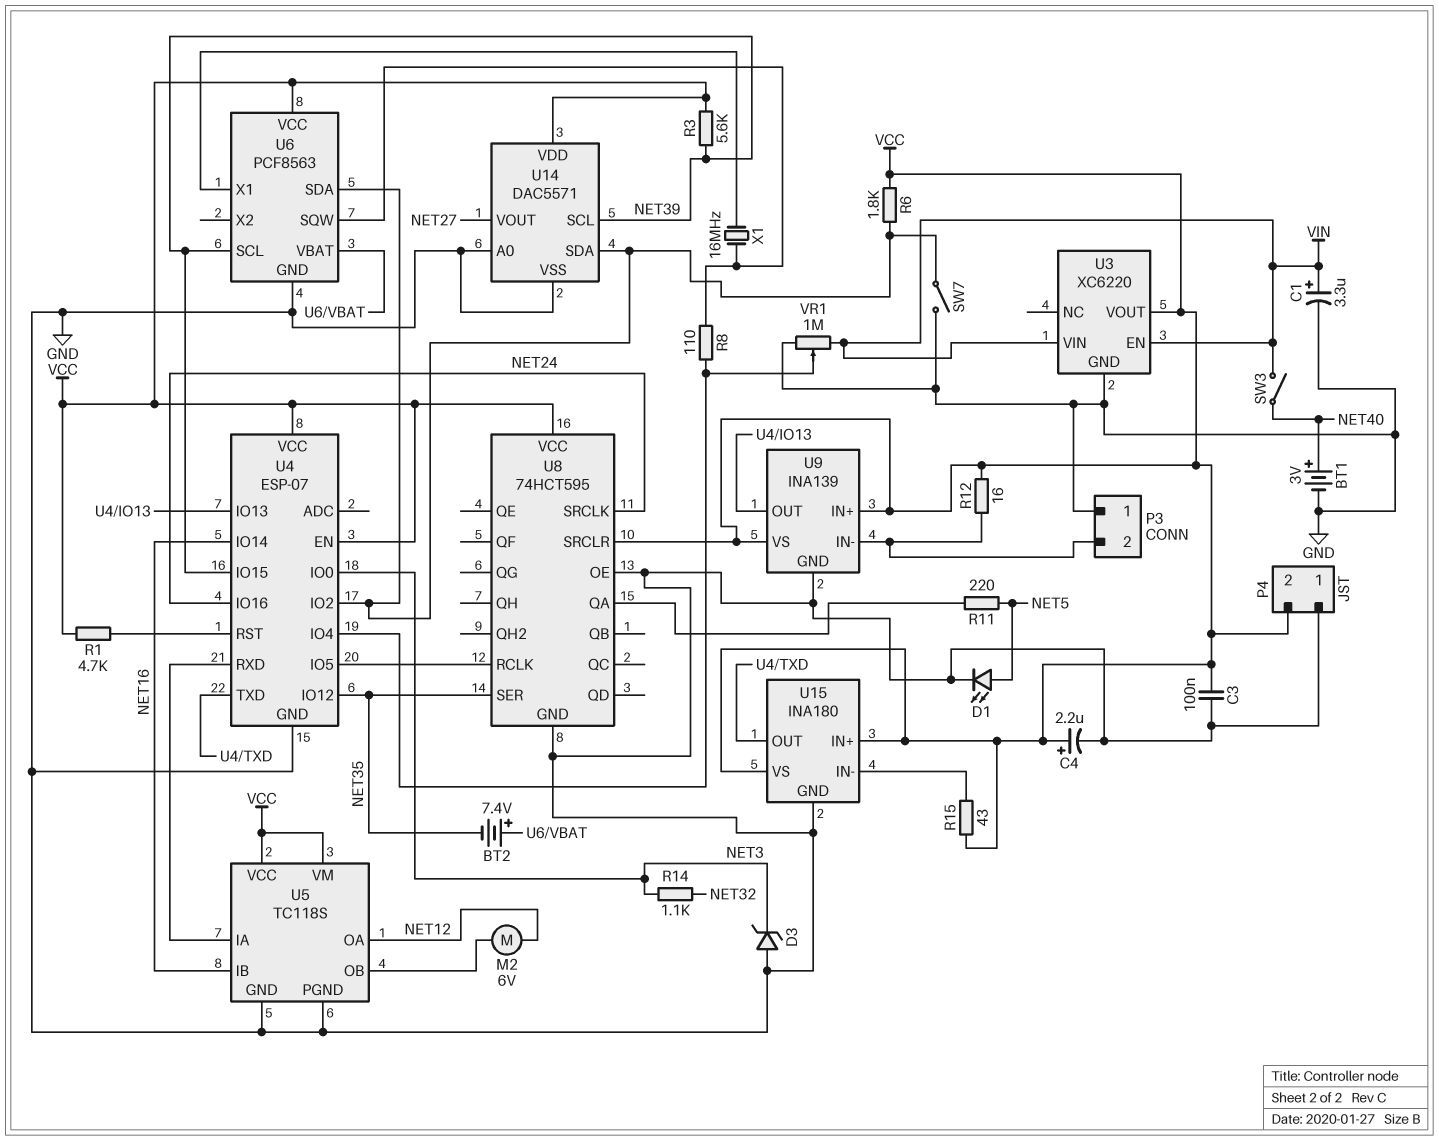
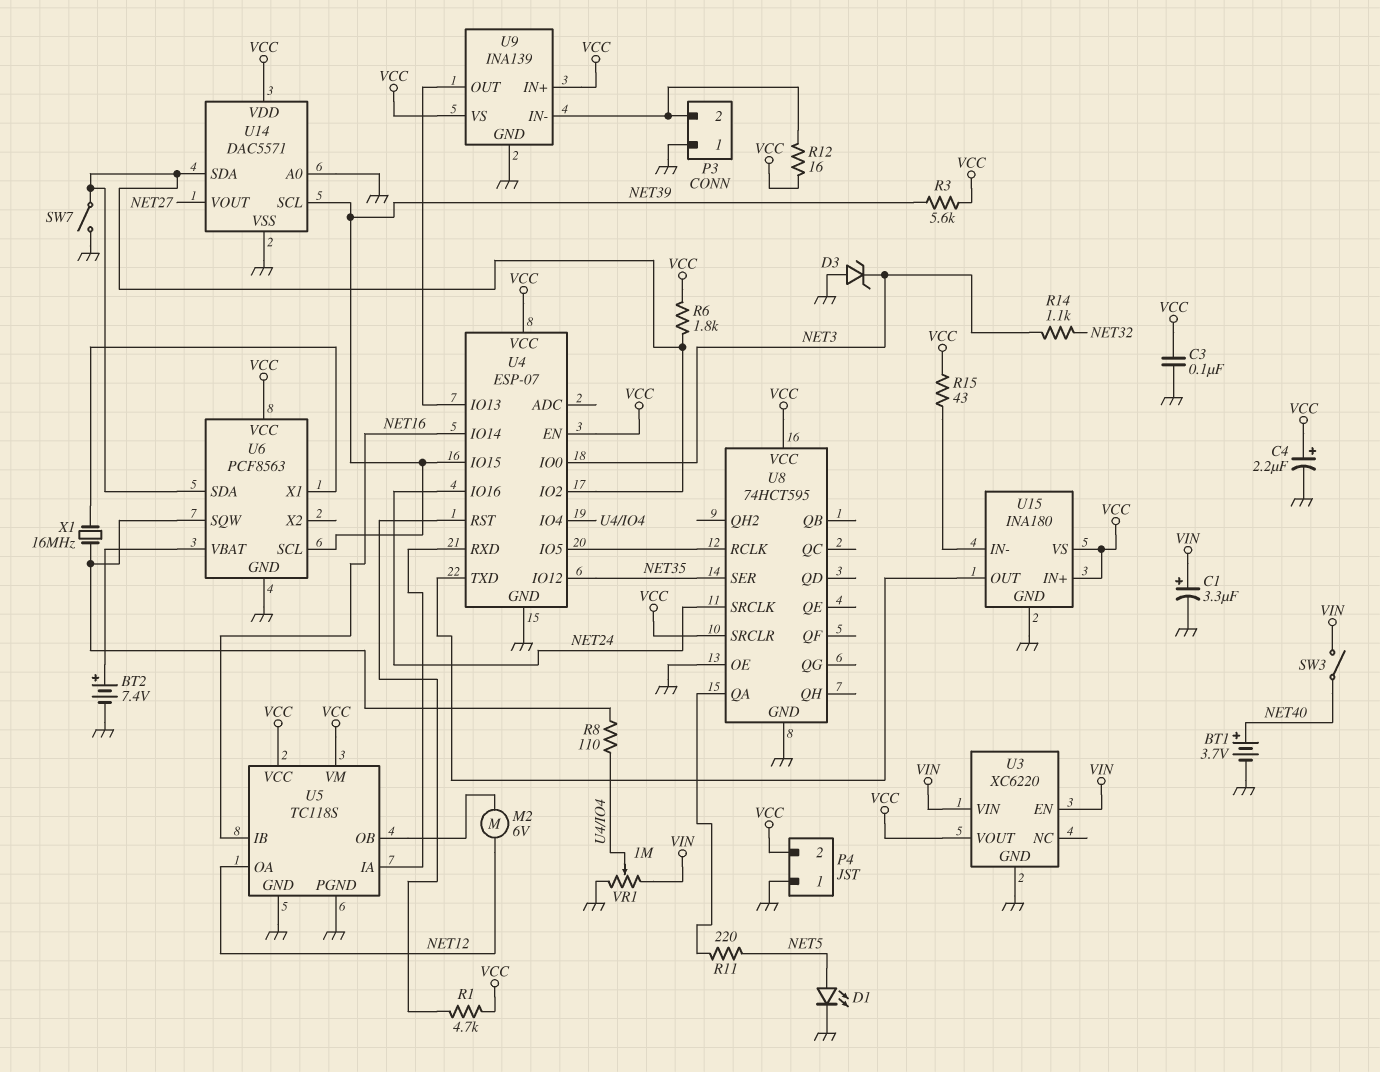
BT1: 3V (plus NET40, minus GND) -> 3.7V (plus NET40, minus GND)
BT2: 7.4V (plus U6/VBAT, minus NET35) -> 7.4V (plus U6/VBAT, minus GND)

